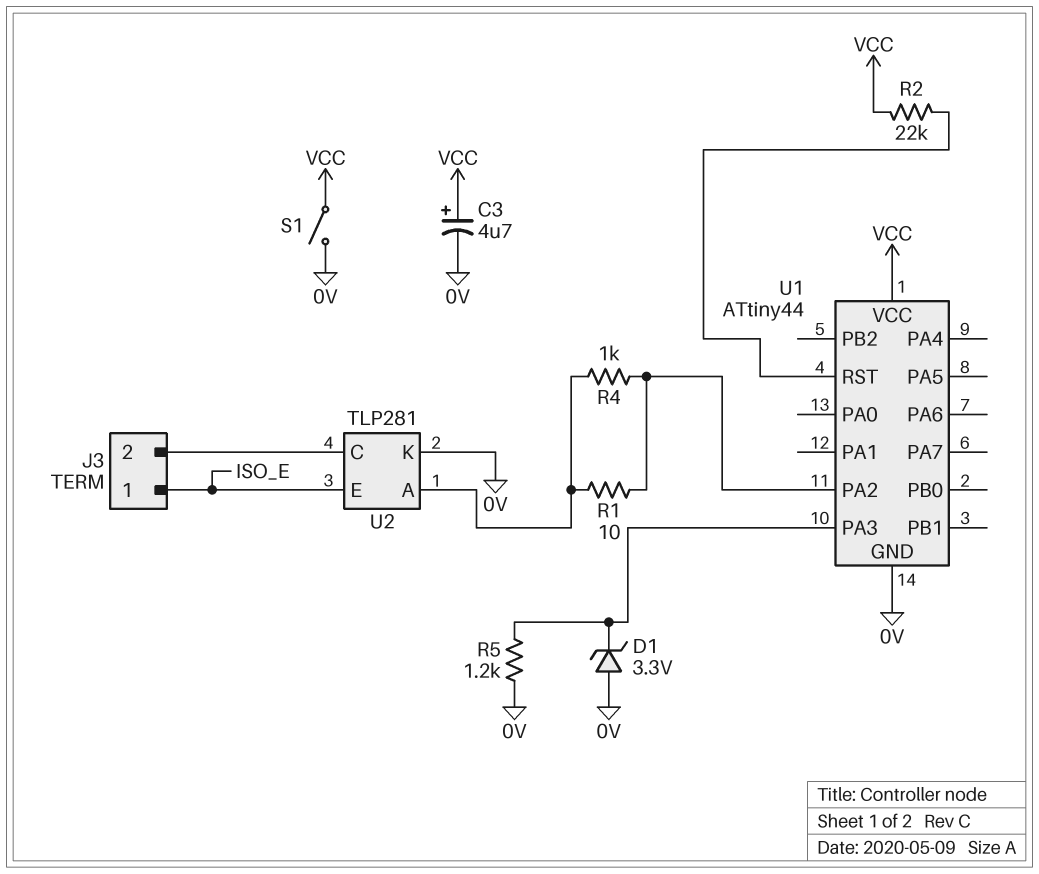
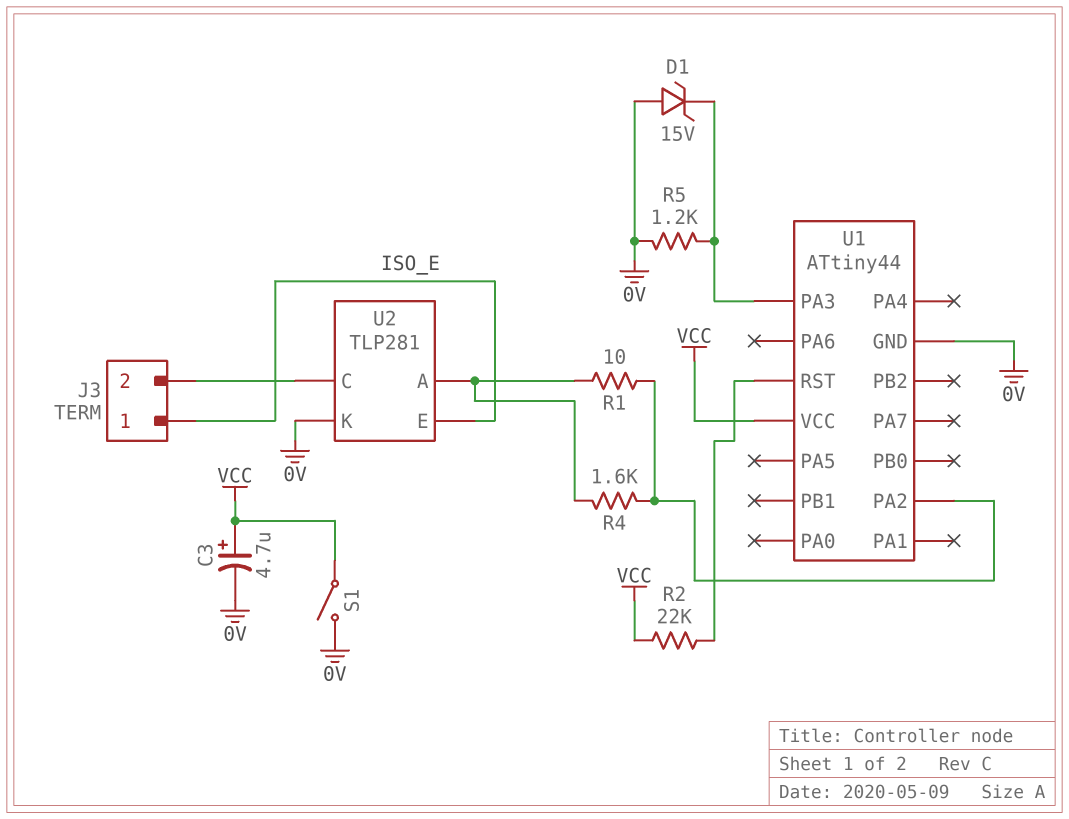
D1: zener 3.3V (A 0V, K U1/PA3) -> zener 15V (A 0V, K U1/PA3)
R4: 1k (U1/PA2, U2/A) -> 1.6k (U1/PA2, U2/A)

